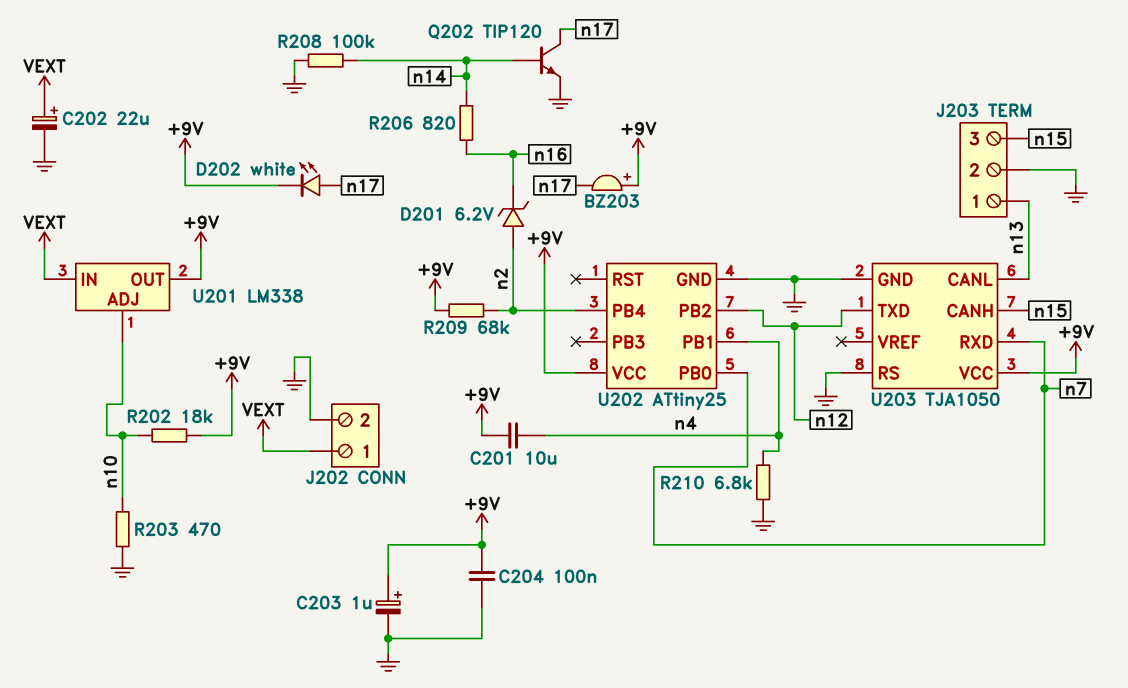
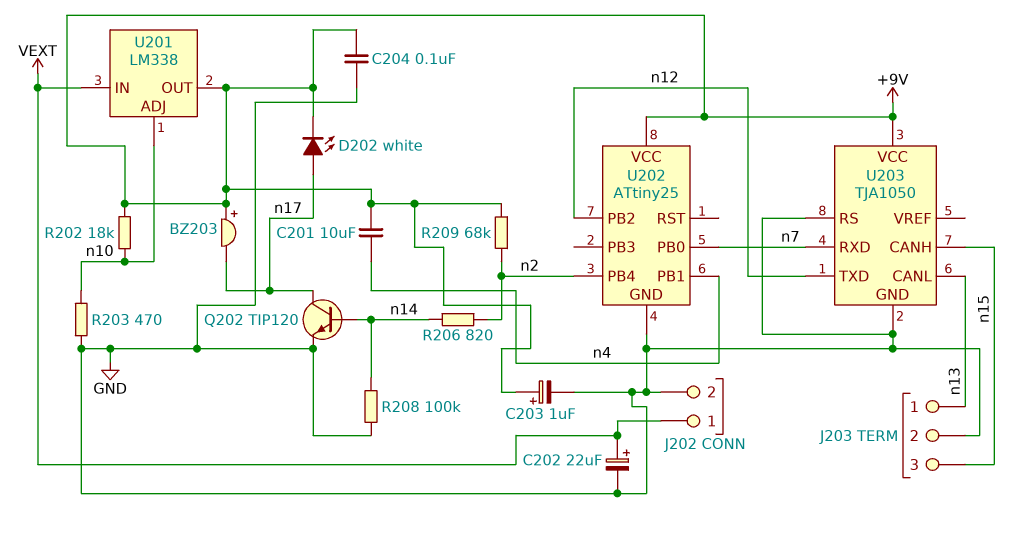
D201: zener 6.2V (A n2, K n16) -> none
R206: 820 (n14, n16) -> 820 (n2, n14)
R210: 6.8k (GND, n4) -> none

